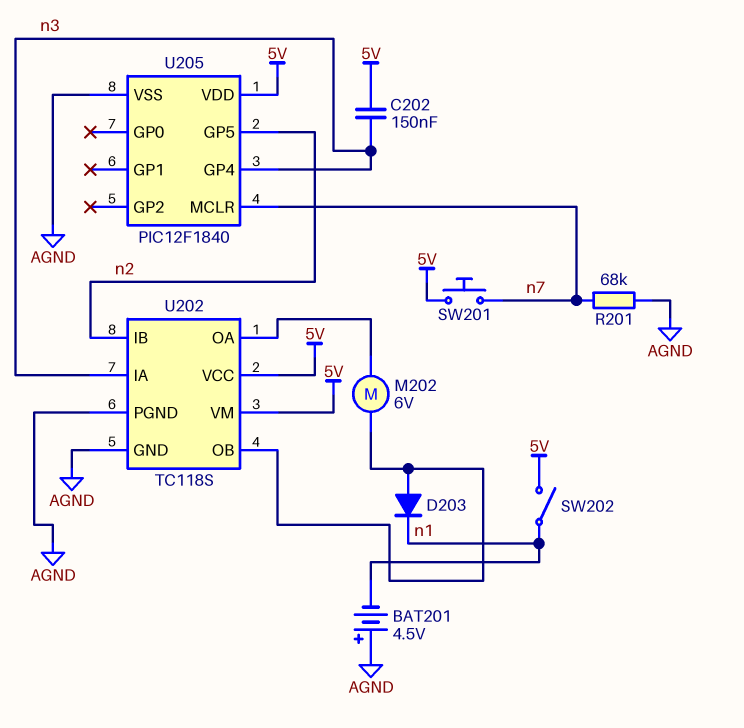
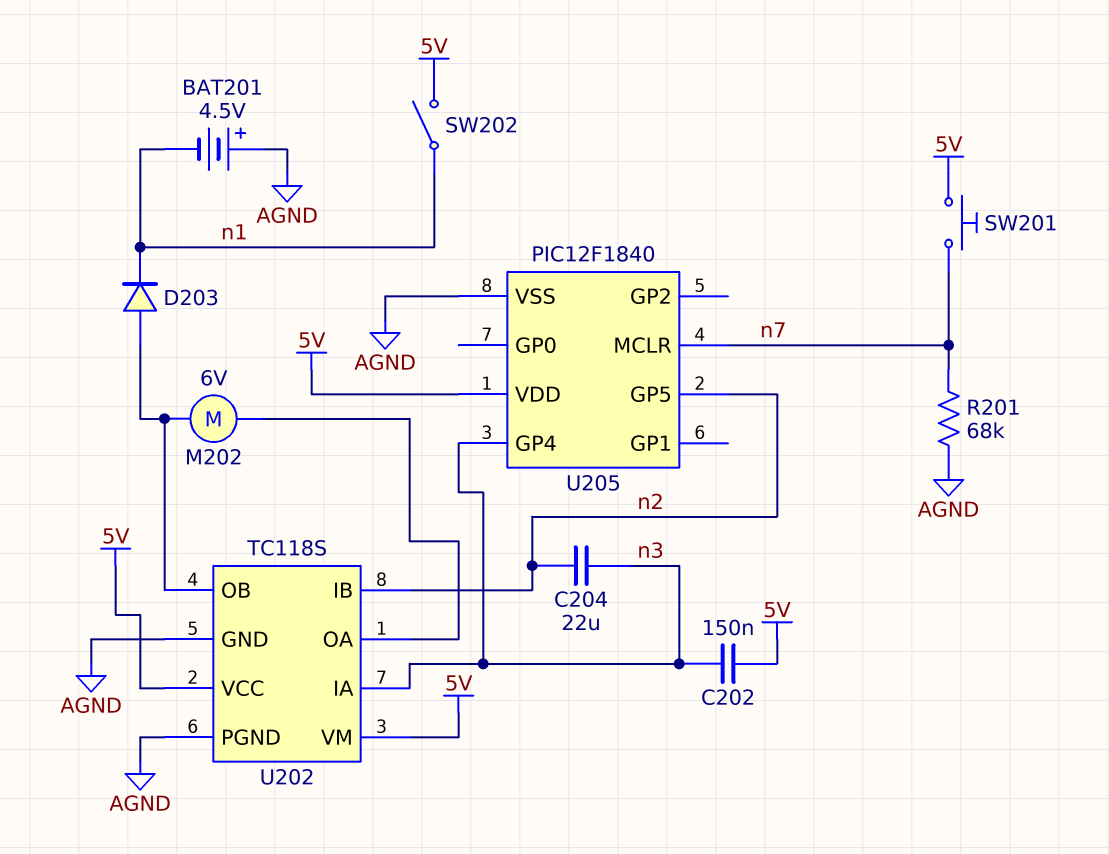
C204: none -> 22uF (n2, n3)

